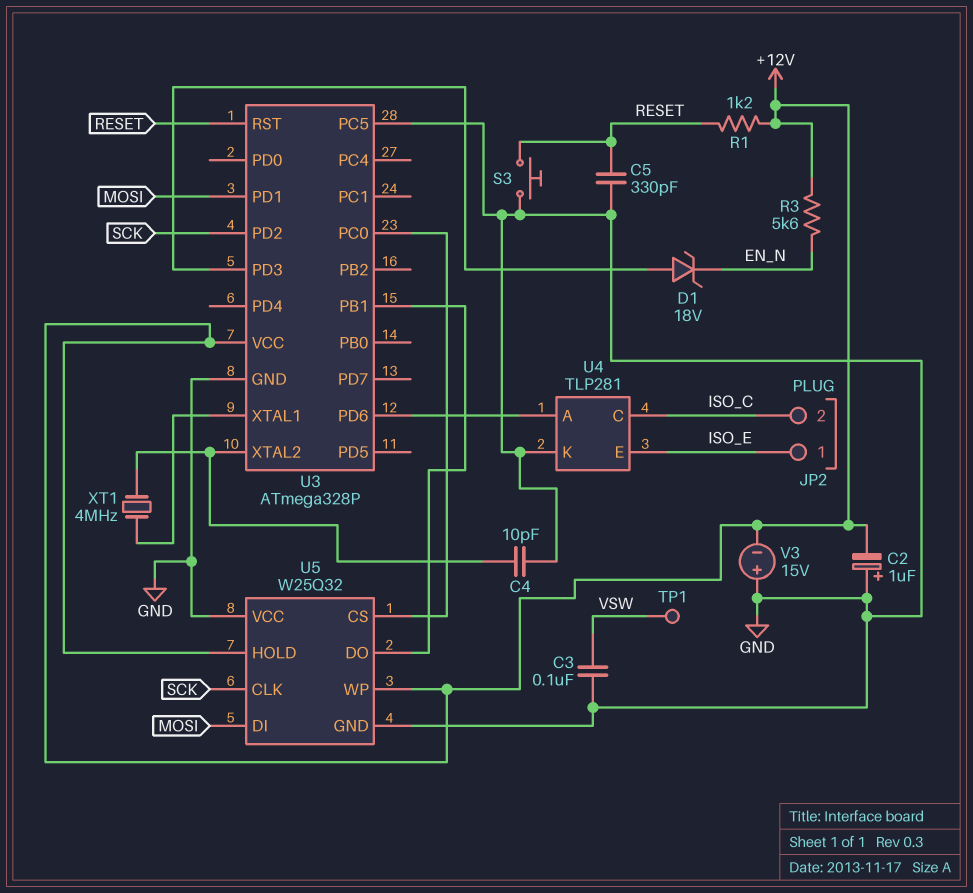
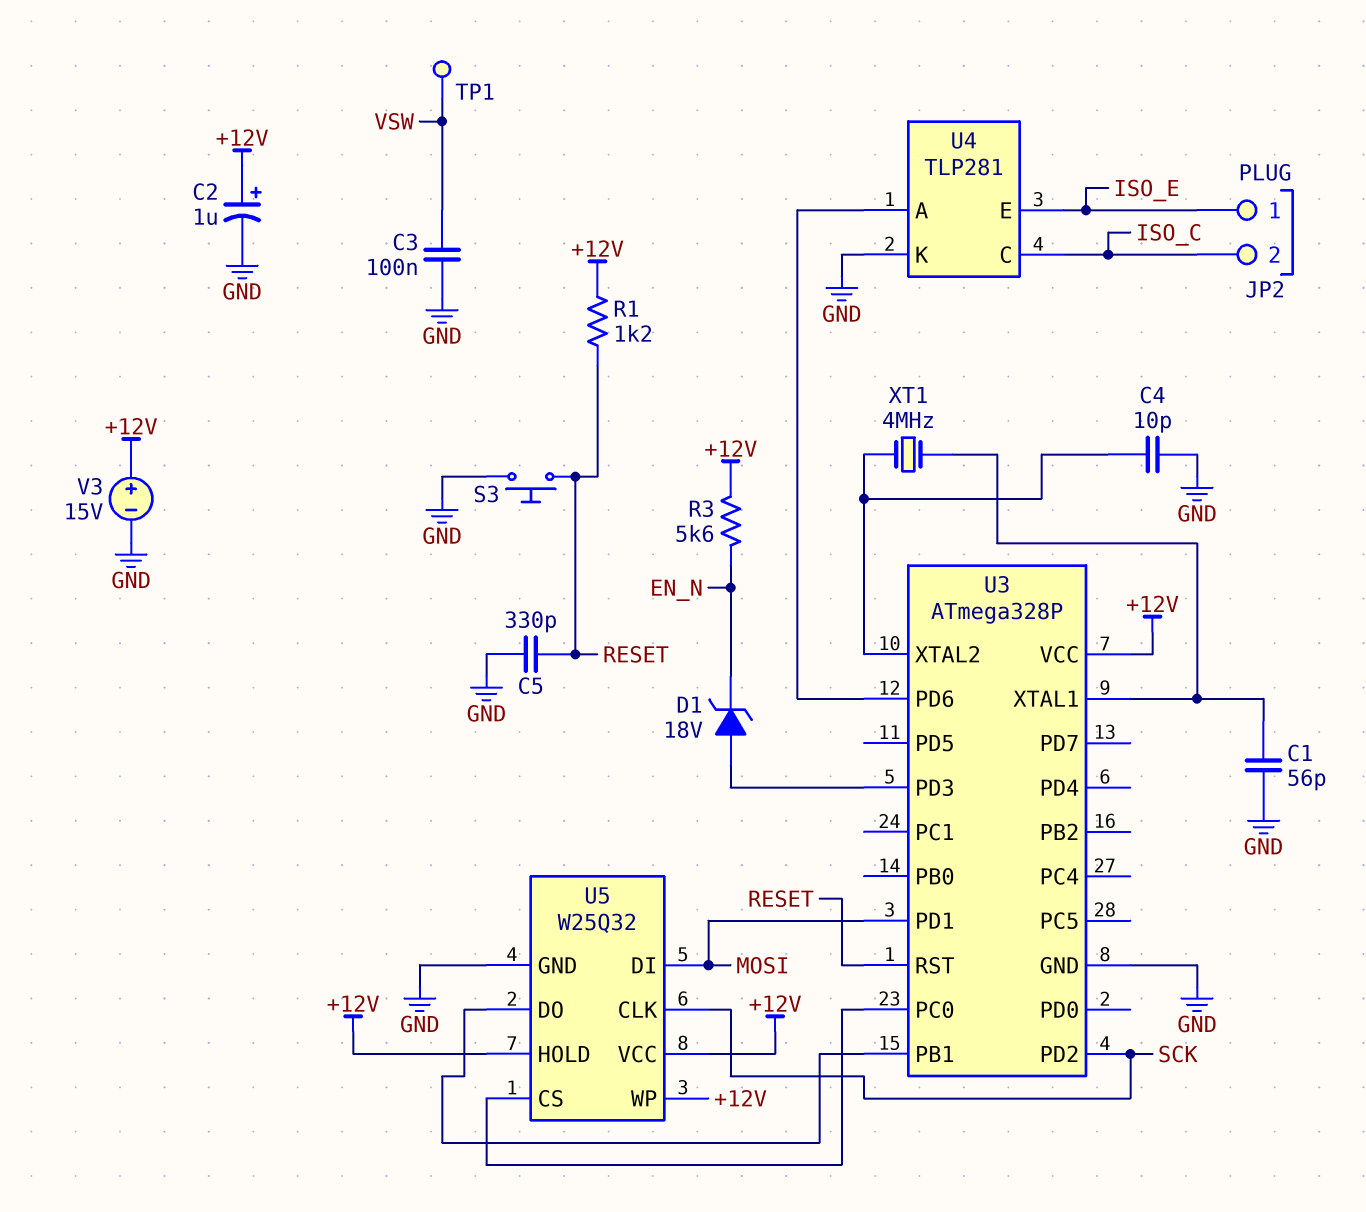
C1: none -> 56pF (GND, U3/XTAL1)
C2: 1uF (plus GND, minus +12V) -> 1uF (plus +12V, minus GND)
U3 pin PC5: GND -> none
U5 pin VCC: GND -> +12V
V3: 15V (plus GND, minus +12V) -> 15V (plus +12V, minus GND)

